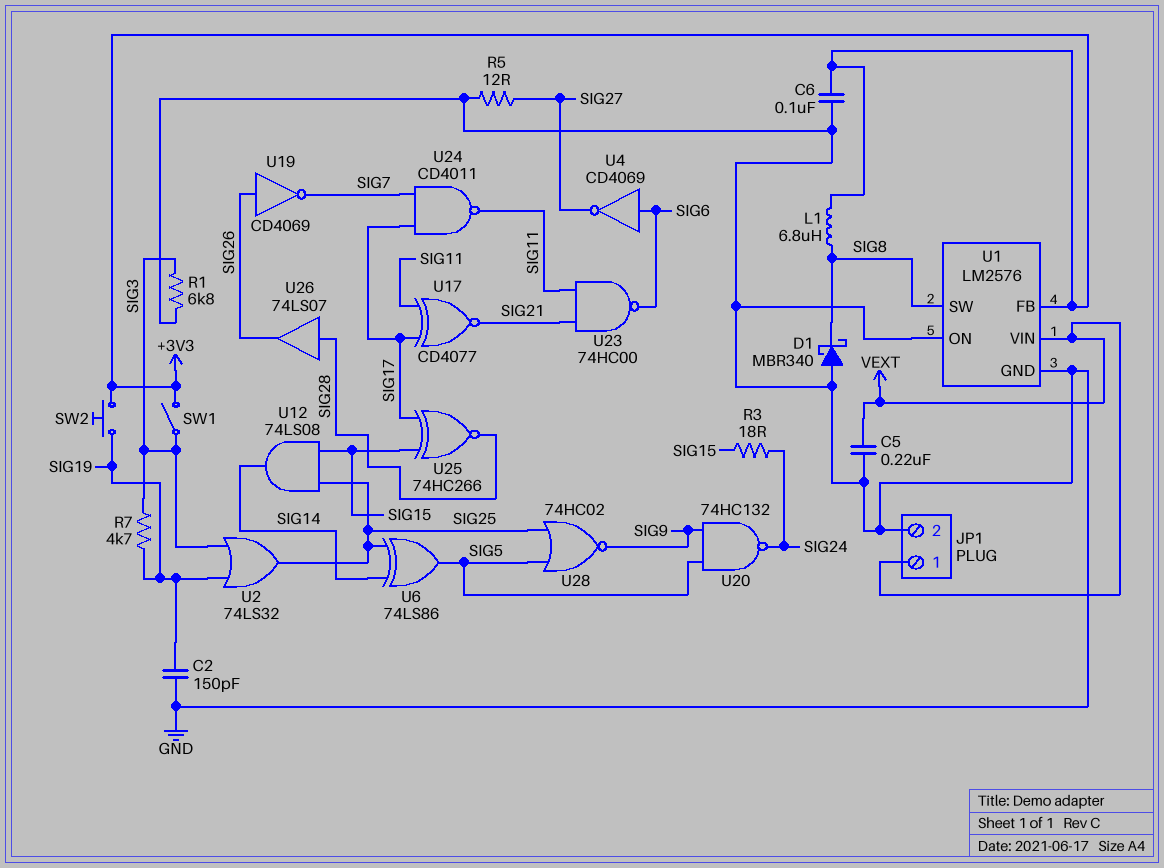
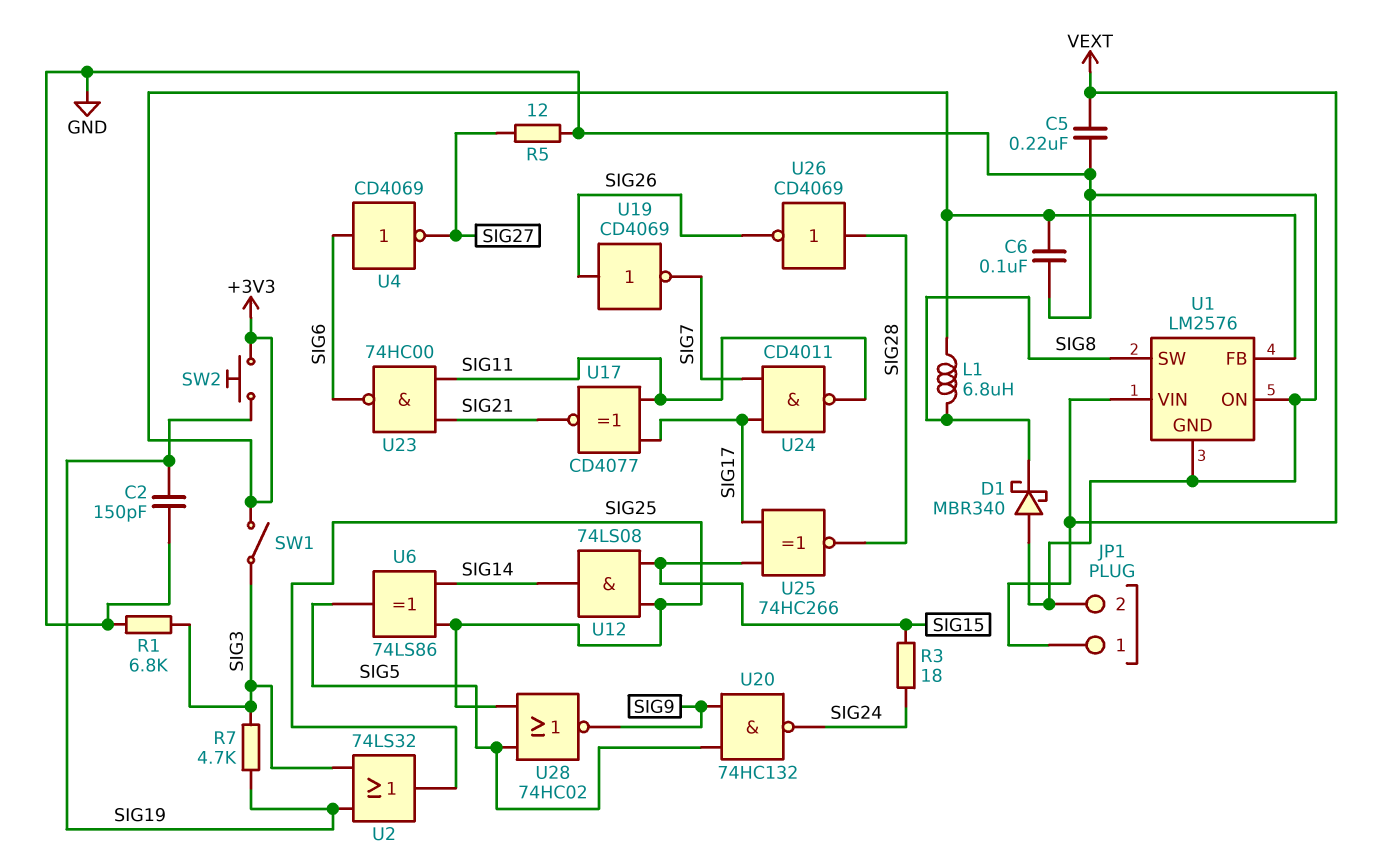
U26: buffer 74LS07 (in SIG28, out SIG26) -> NOT CD4069 (in SIG28, out SIG26)

